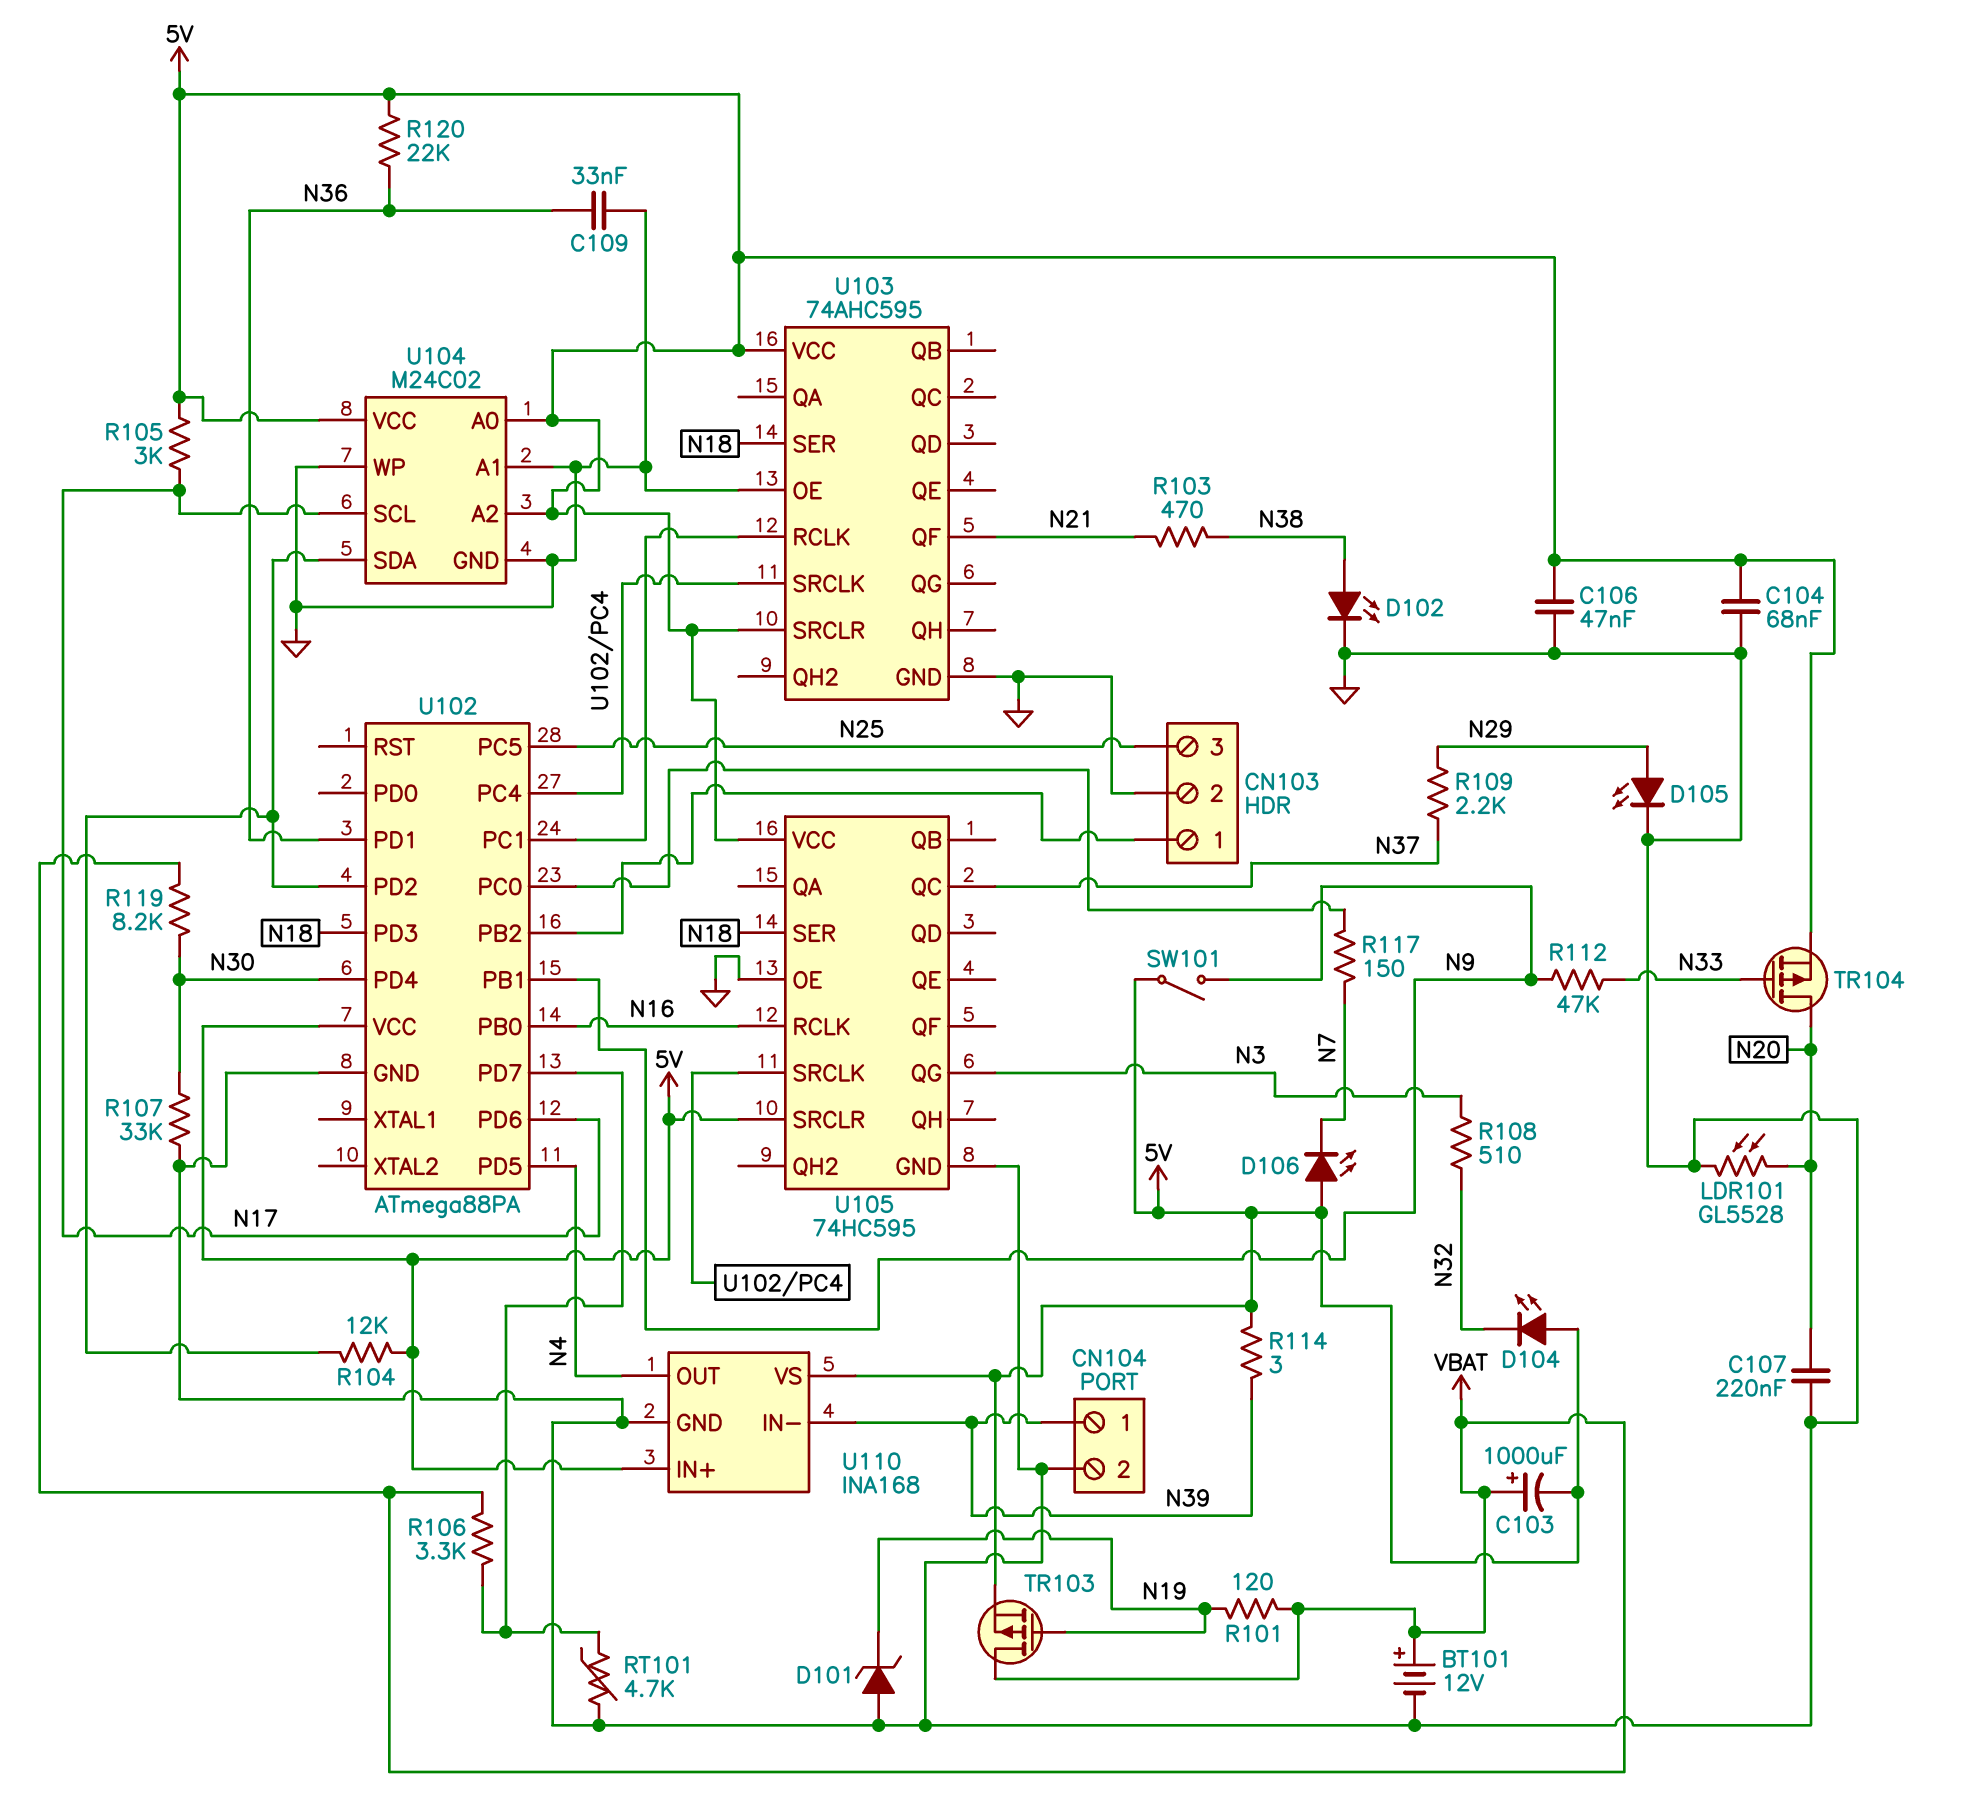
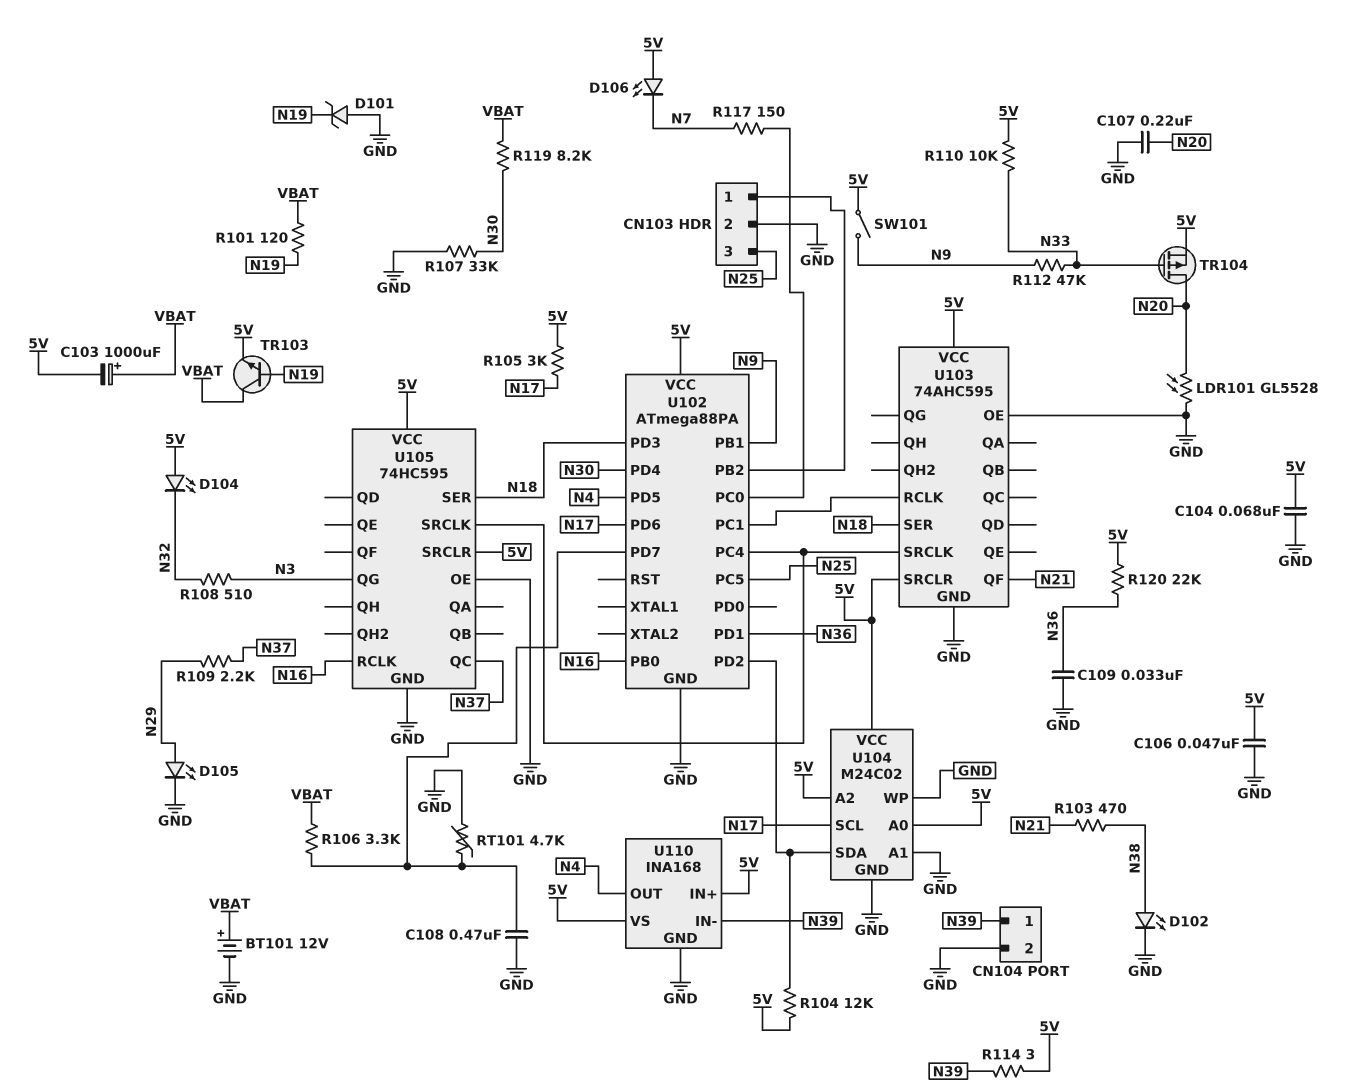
C108: none -> 470nF (GND, U102/PD7)
R110: none -> 10k (5V, N33)
TR103: PMOS (G N19, D VBAT, S 5V) -> NPN (B N19, C VBAT, E 5V)

